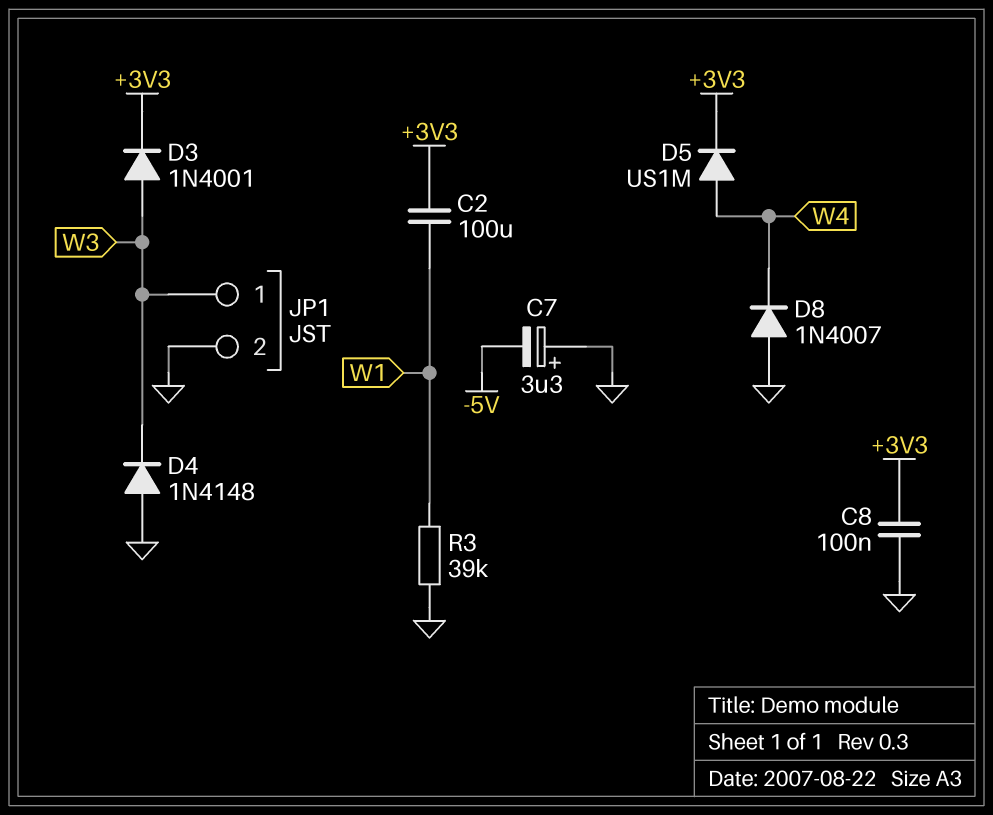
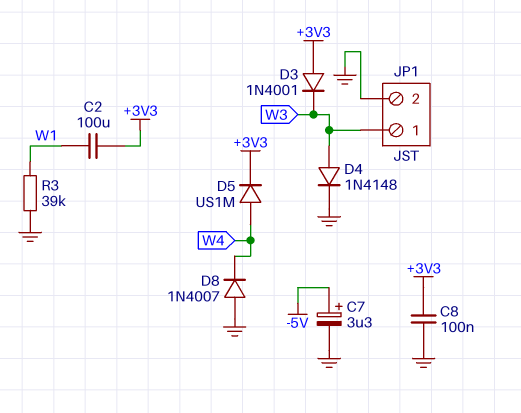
C7: 3.3uF (plus GND, minus -5V) -> 3.3uF (plus -5V, minus GND)
D3: diode 1N4001 (A W3, K +3V3) -> diode 1N4001 (A +3V3, K W3)
D4: diode 1N4148 (A GND, K W3) -> diode 1N4148 (A W3, K GND)

